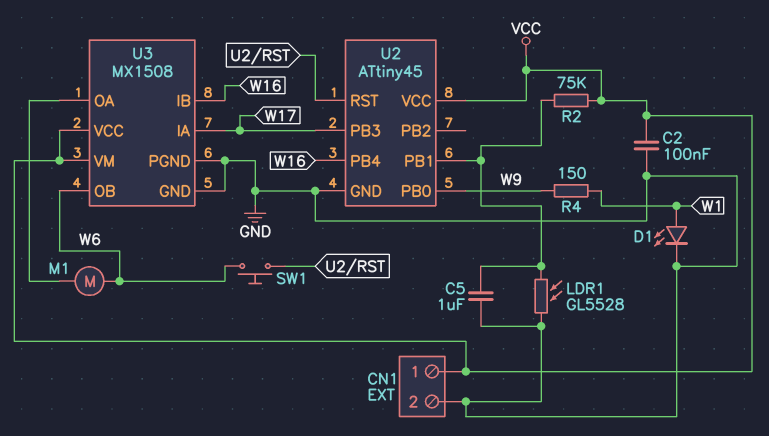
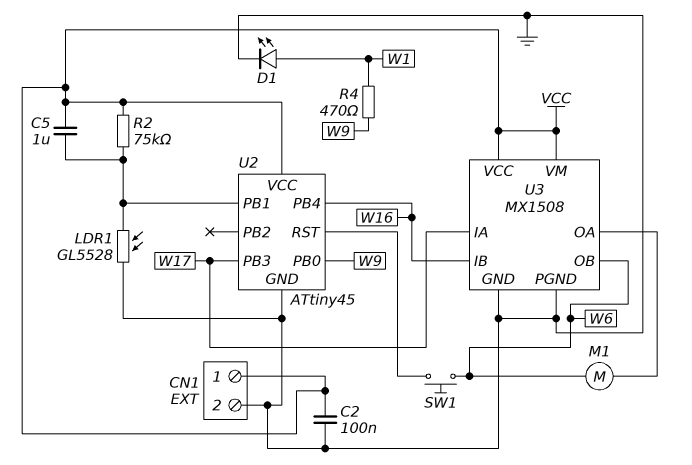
C5: 1uF (GND, U2/PB1) -> 1uF (U2/PB1, VCC)
R4: 150 (W1, W9) -> 470 (W1, W9)

